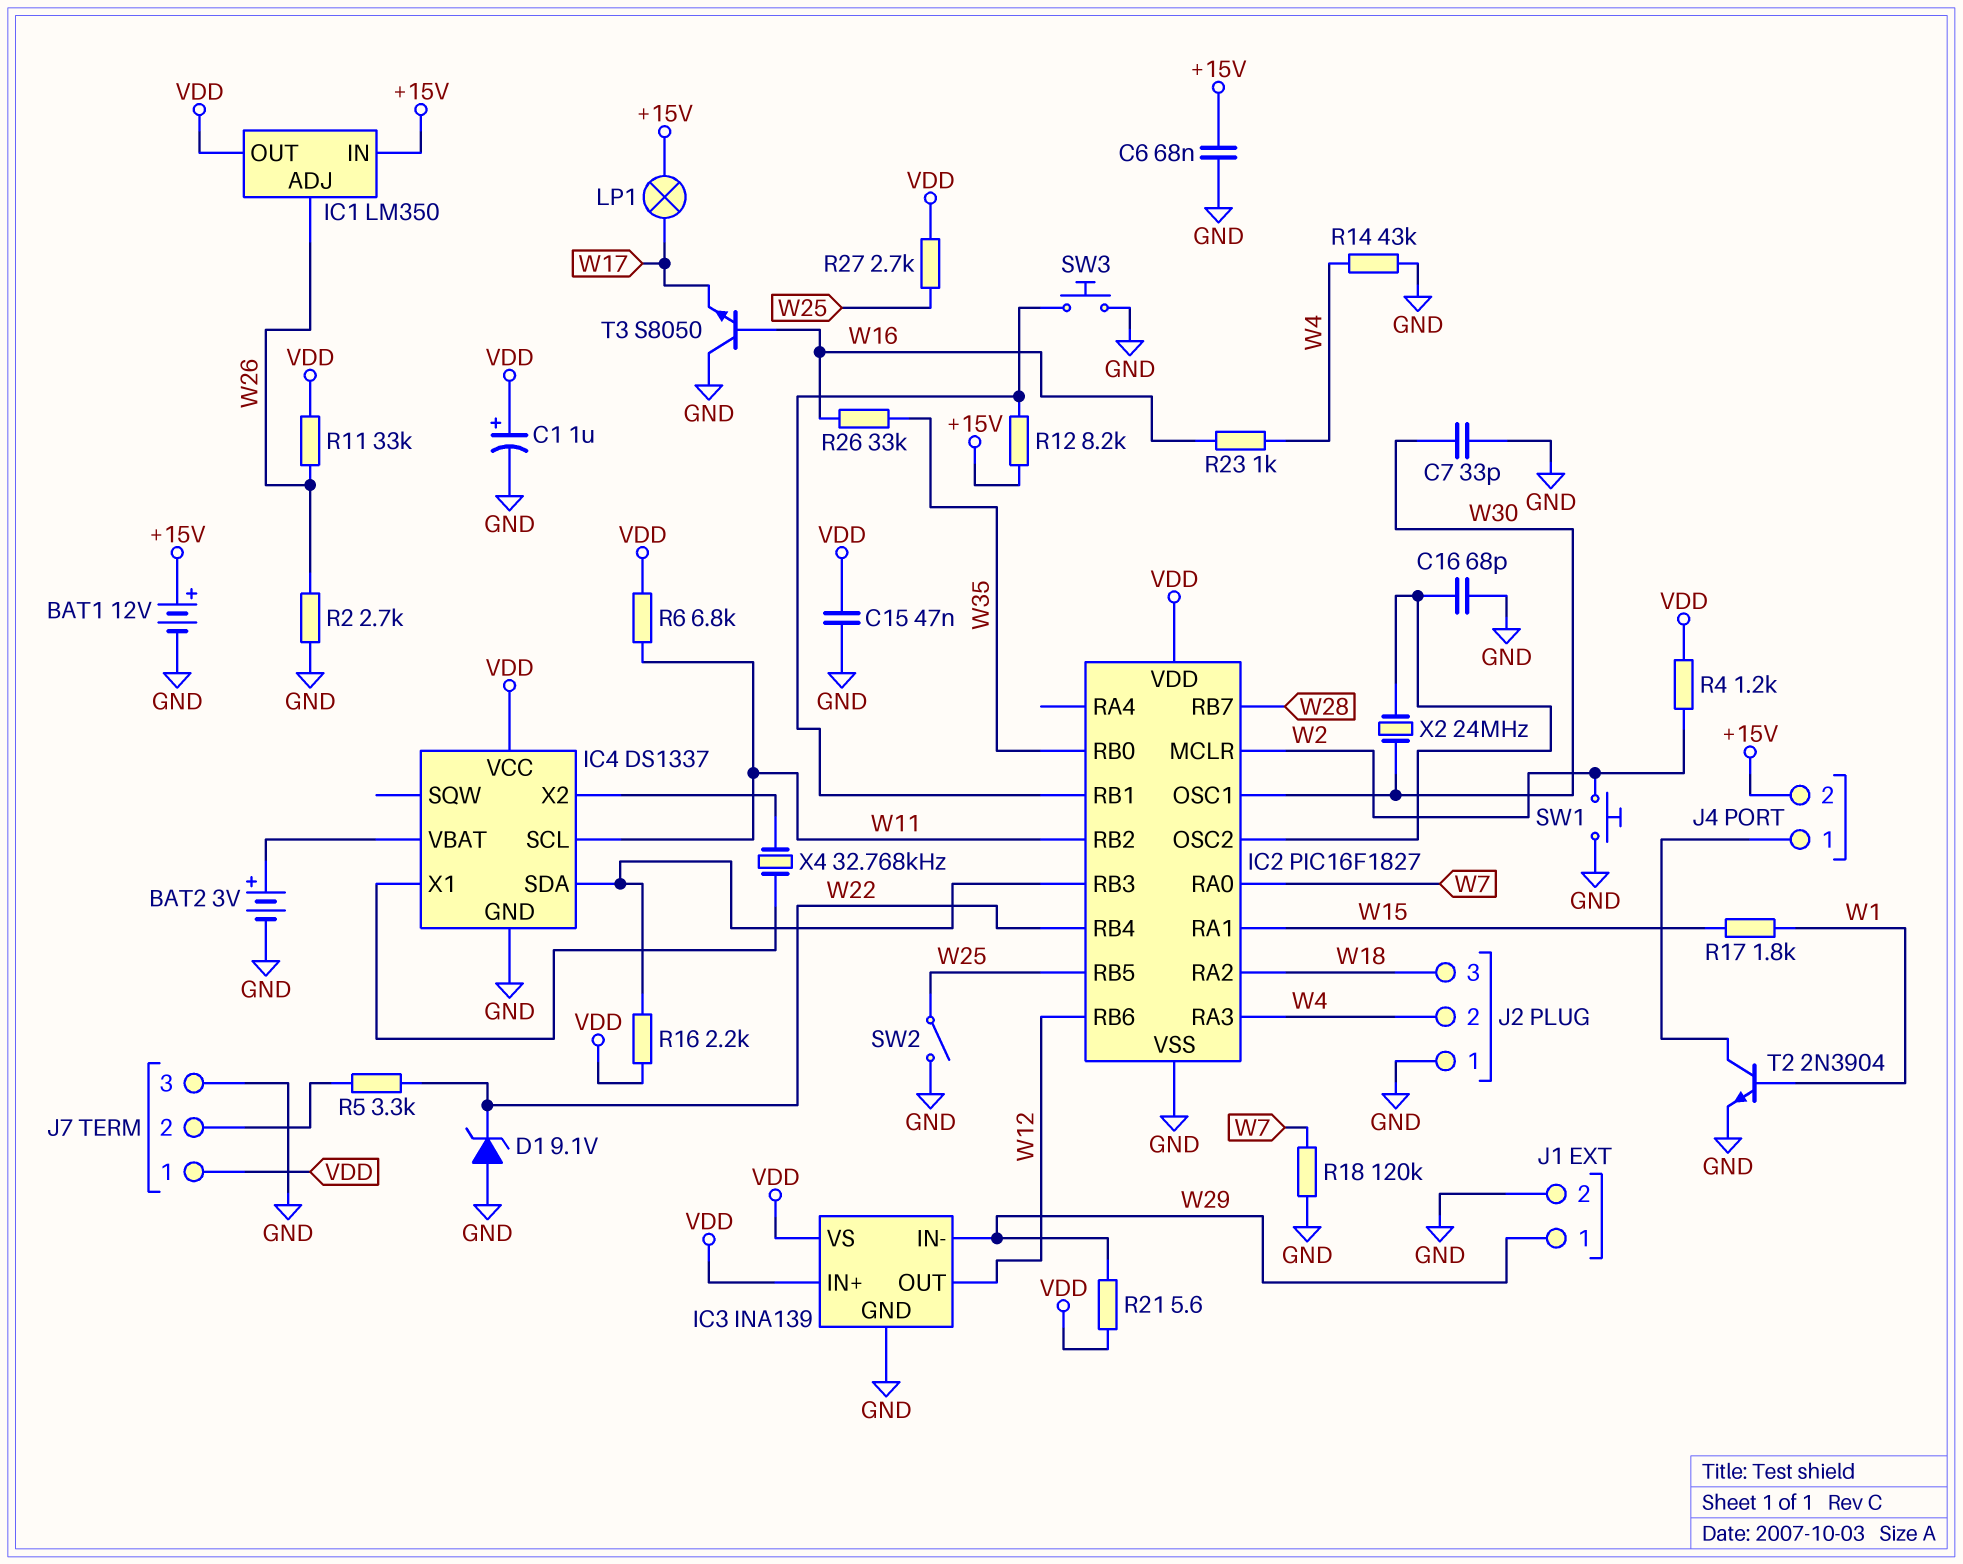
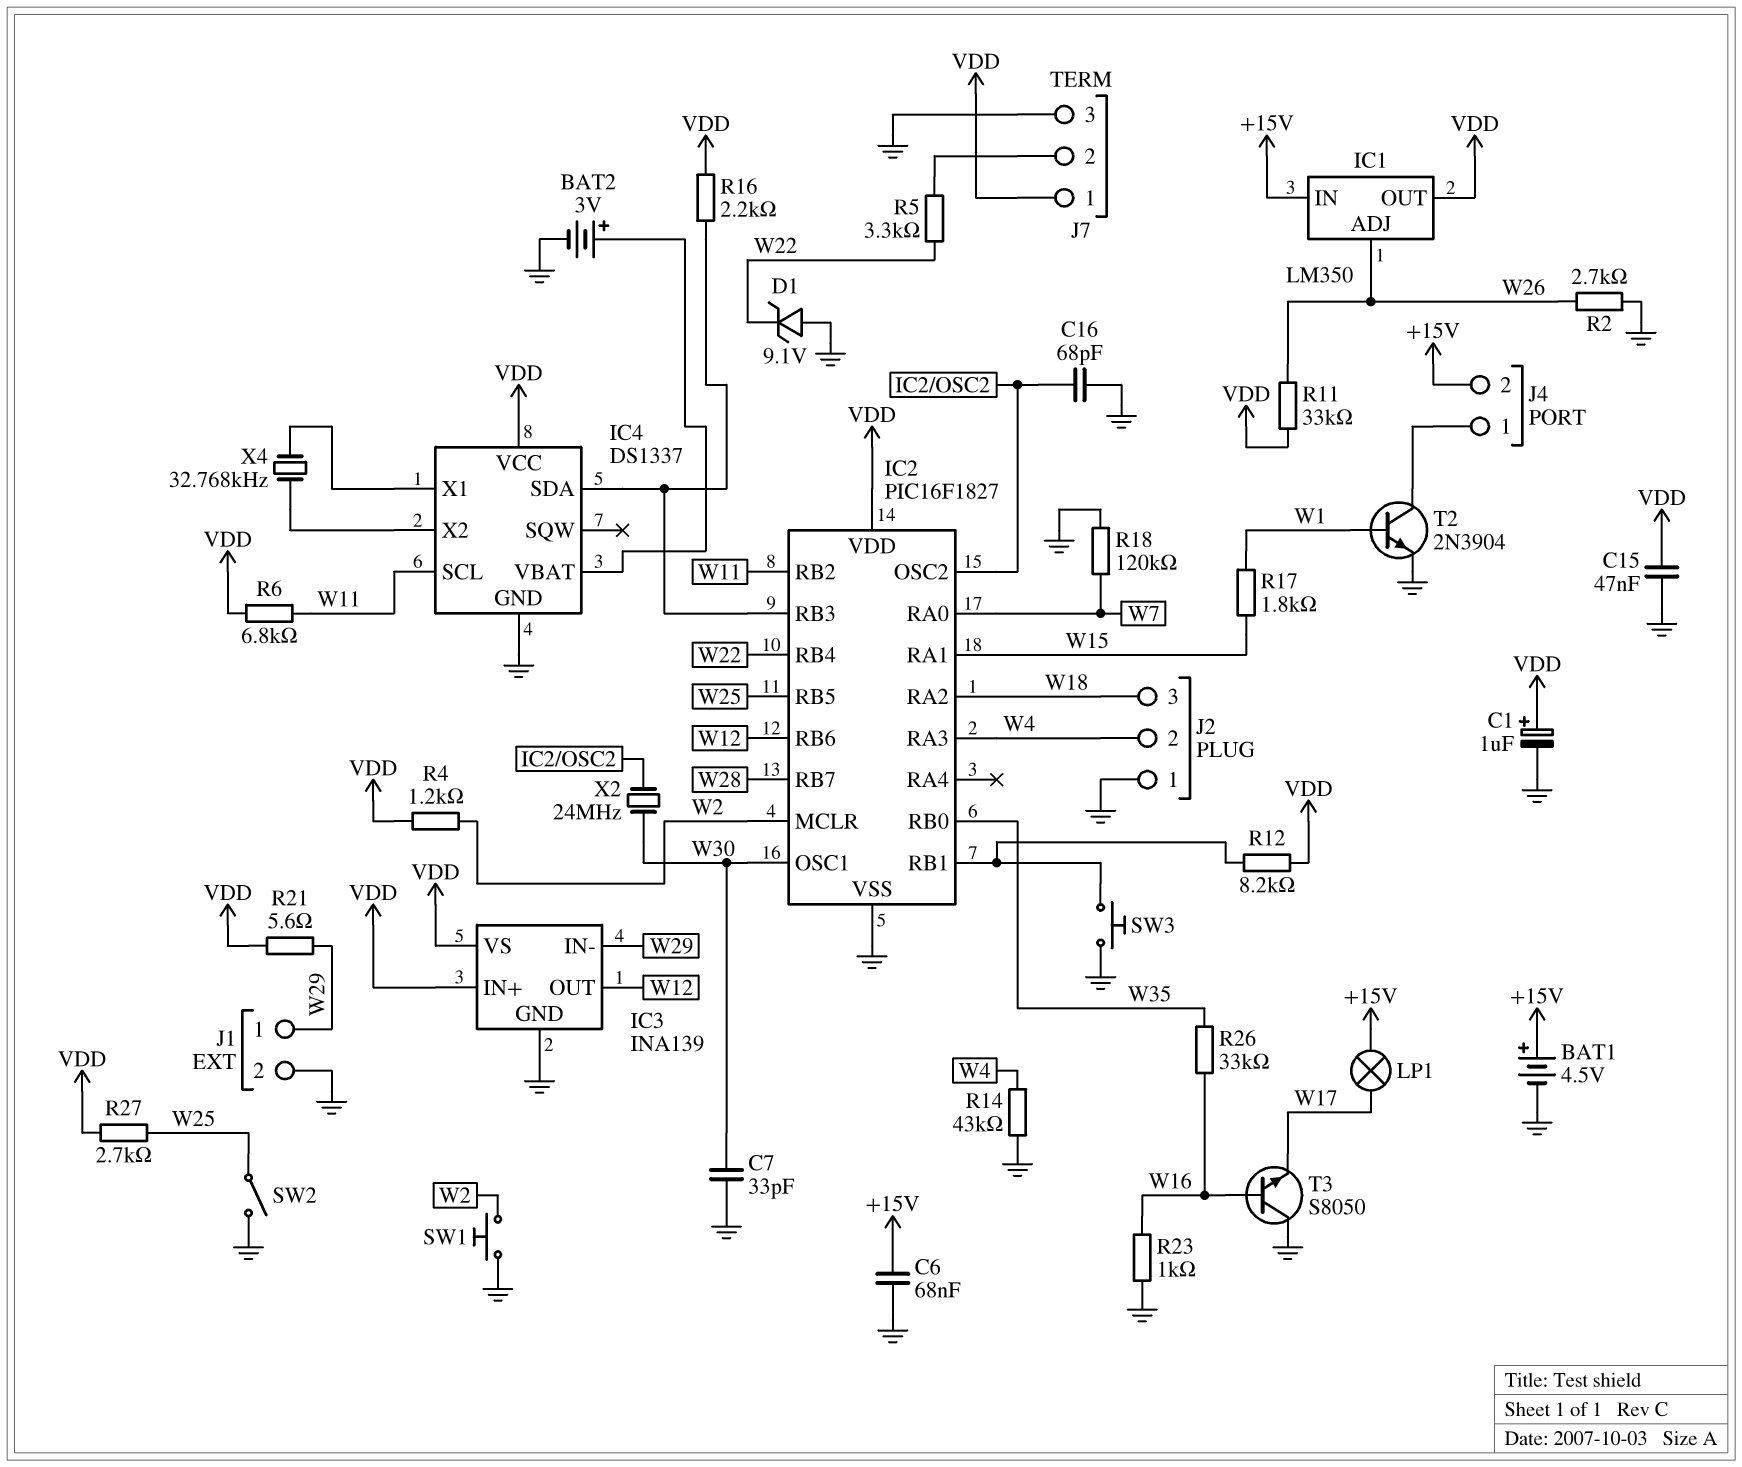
BAT1: 12V (plus +15V, minus GND) -> 4.5V (plus +15V, minus GND)
R12: 8.2k (+15V, IC2/RB1) -> 8.2k (IC2/RB1, VDD)
R23: 1k (W4, W16) -> 1k (GND, W16)

